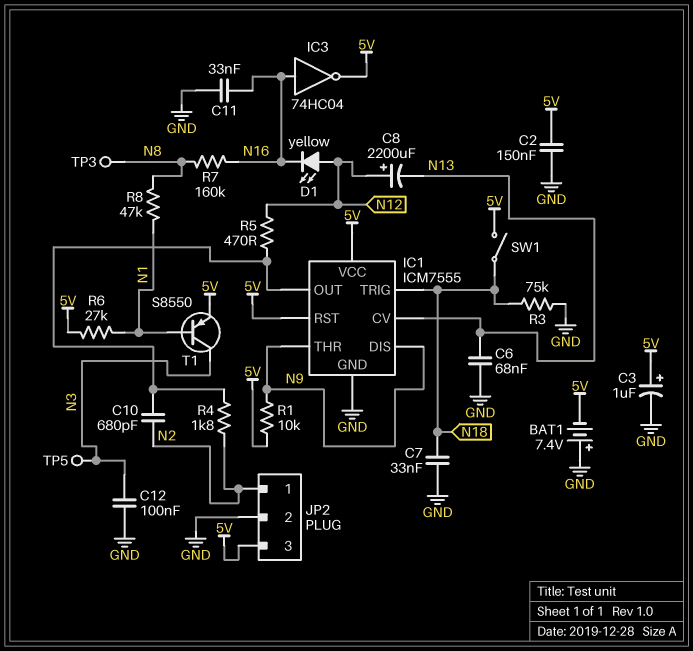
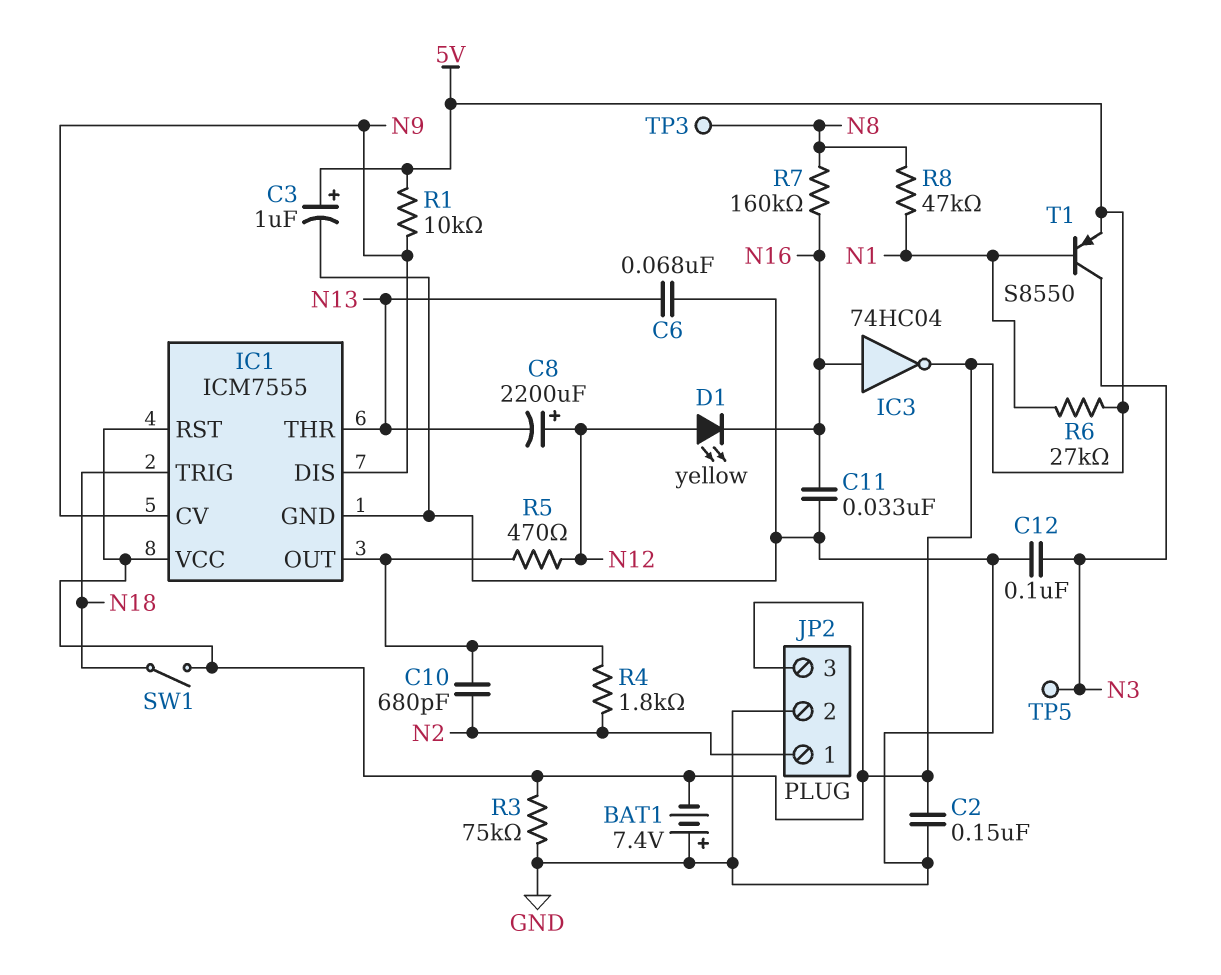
C7: 33nF (GND, N18) -> none
IC1 pin CV: N13 -> N9
IC1 pin THR: N9 -> N13
R3: 75k (GND, N18) -> 75k (5V, GND)

